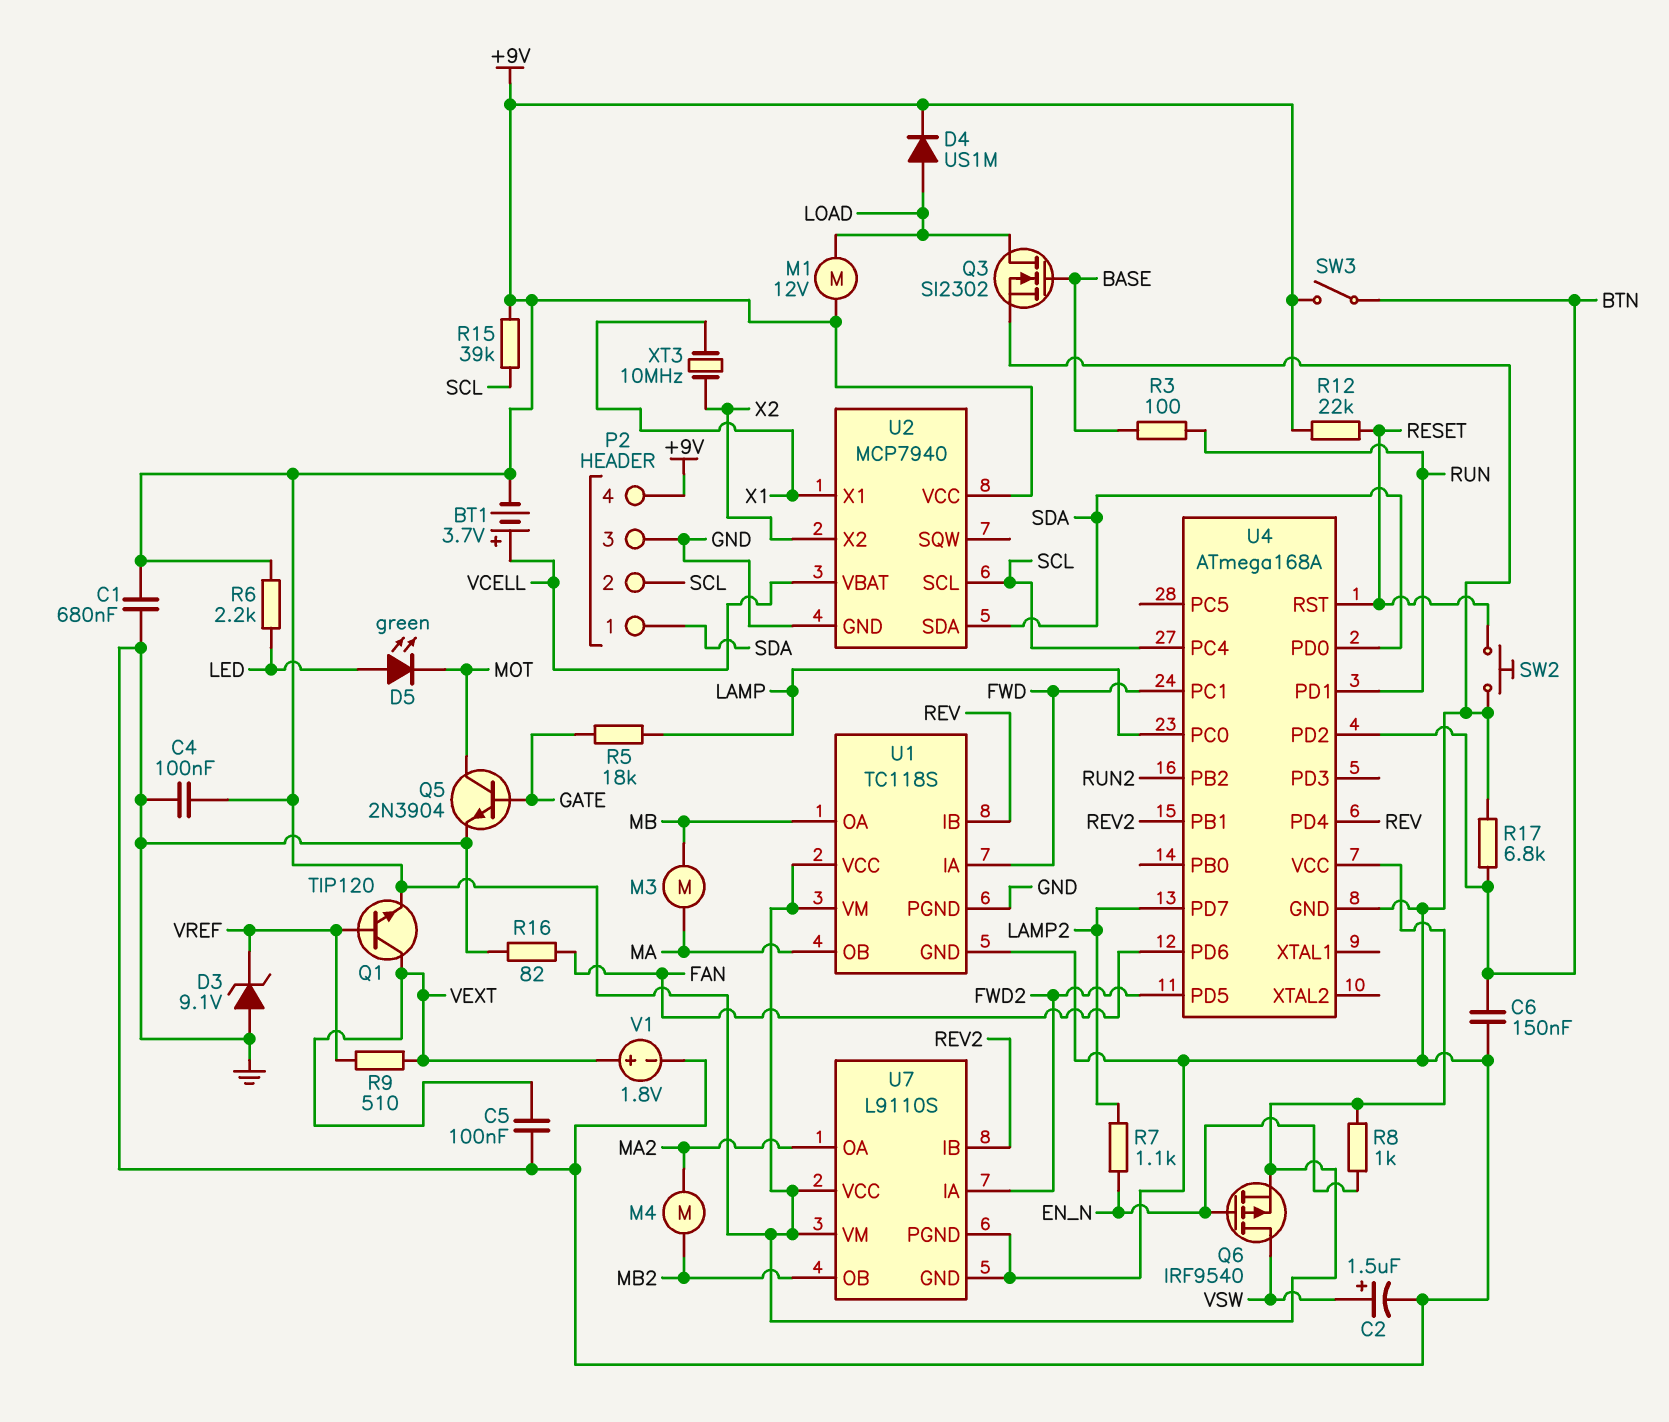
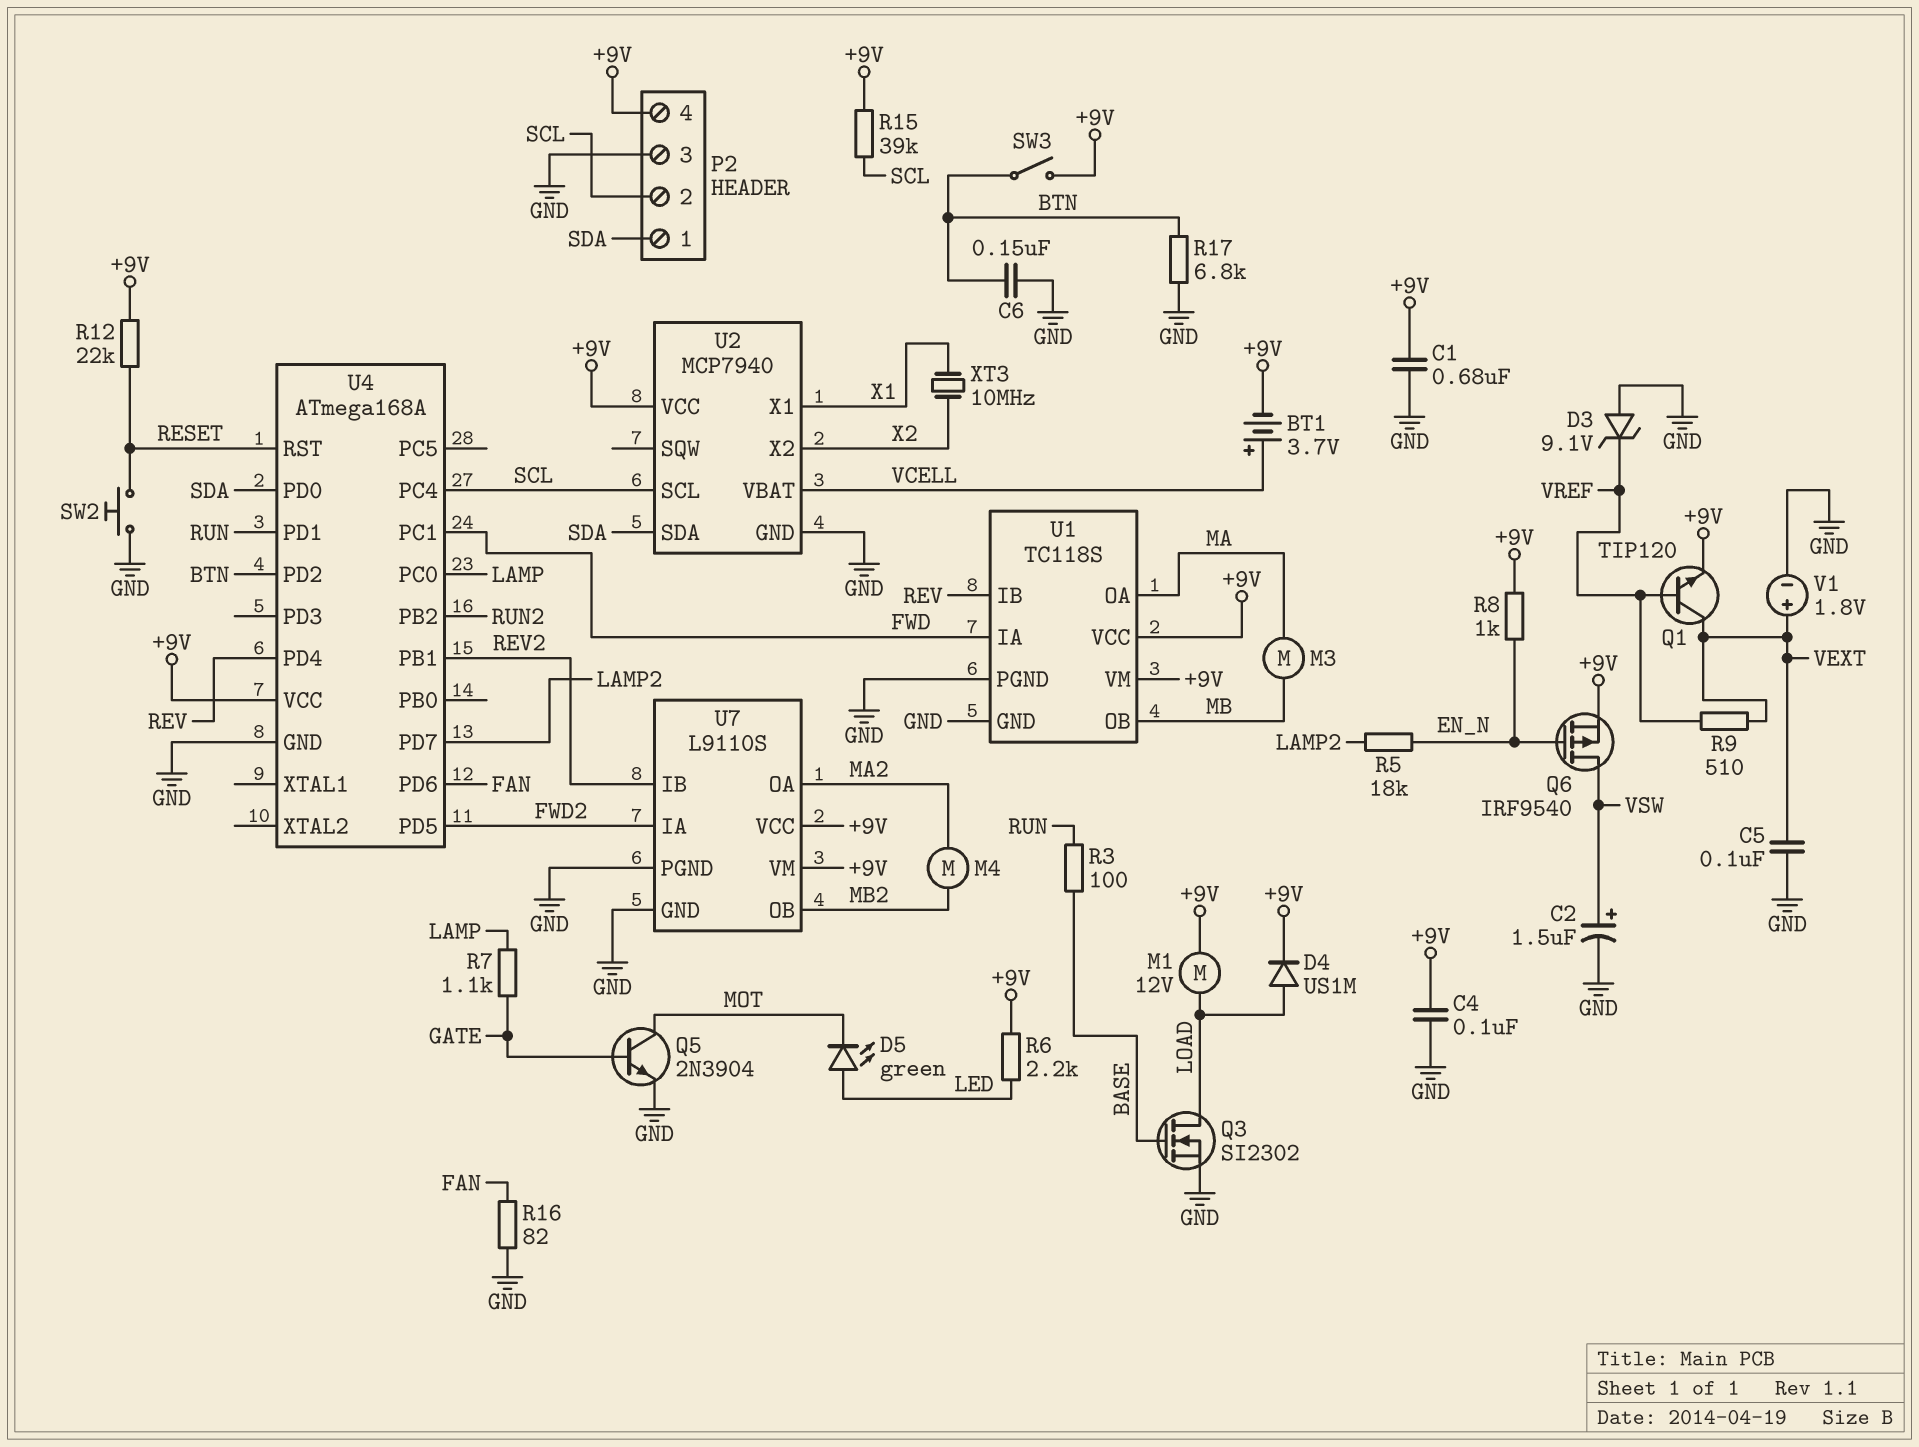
R5: 18k (GATE, LAMP) -> 18k (EN_N, LAMP2)
R7: 1.1k (EN_N, LAMP2) -> 1.1k (GATE, LAMP)
U1 pin OA: MB -> MA
U1 pin OB: MA -> MB

